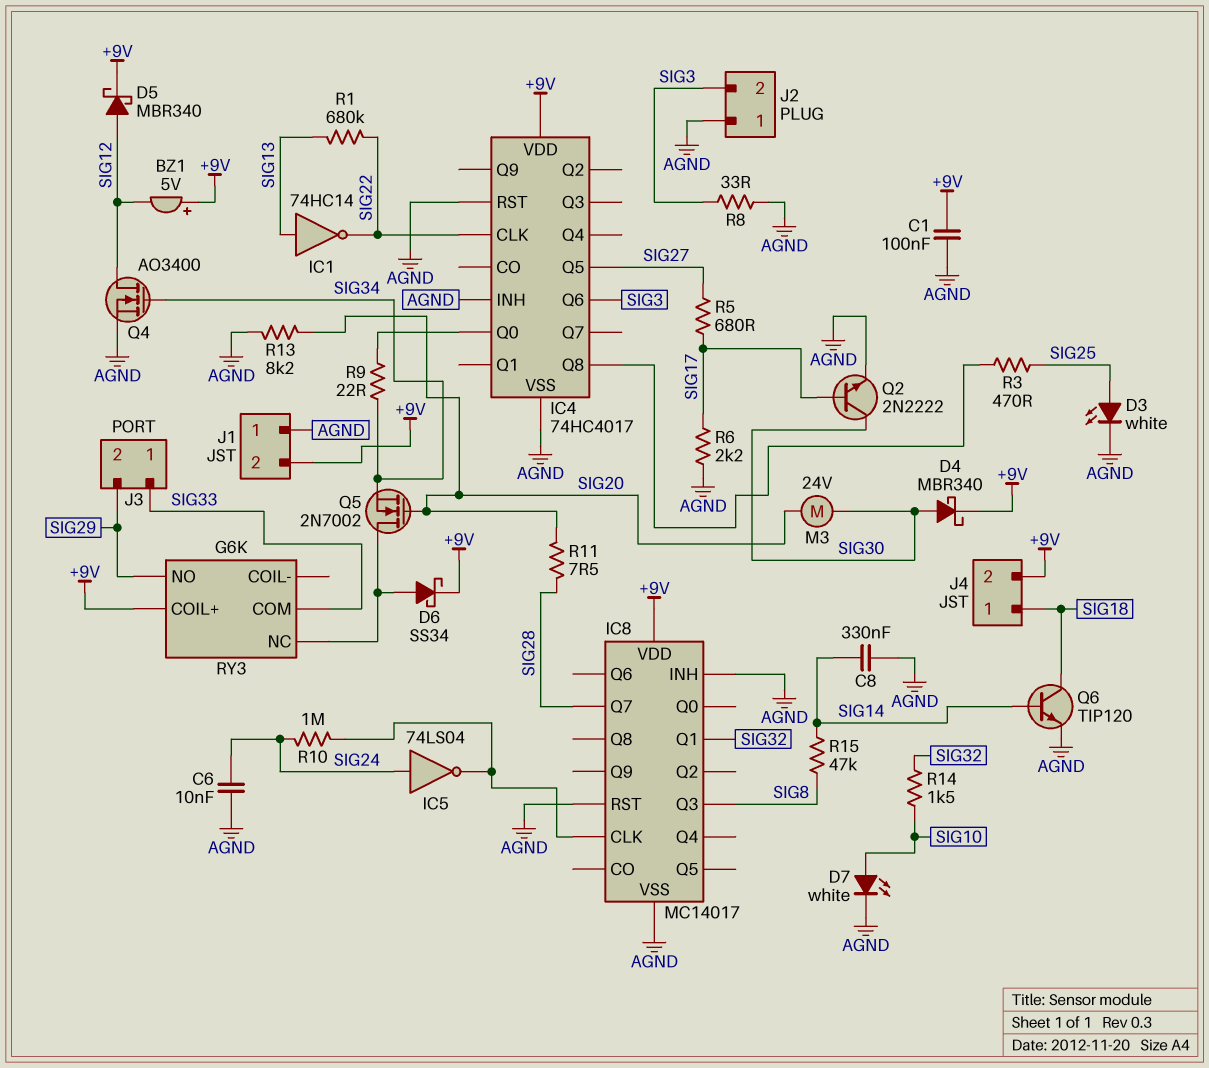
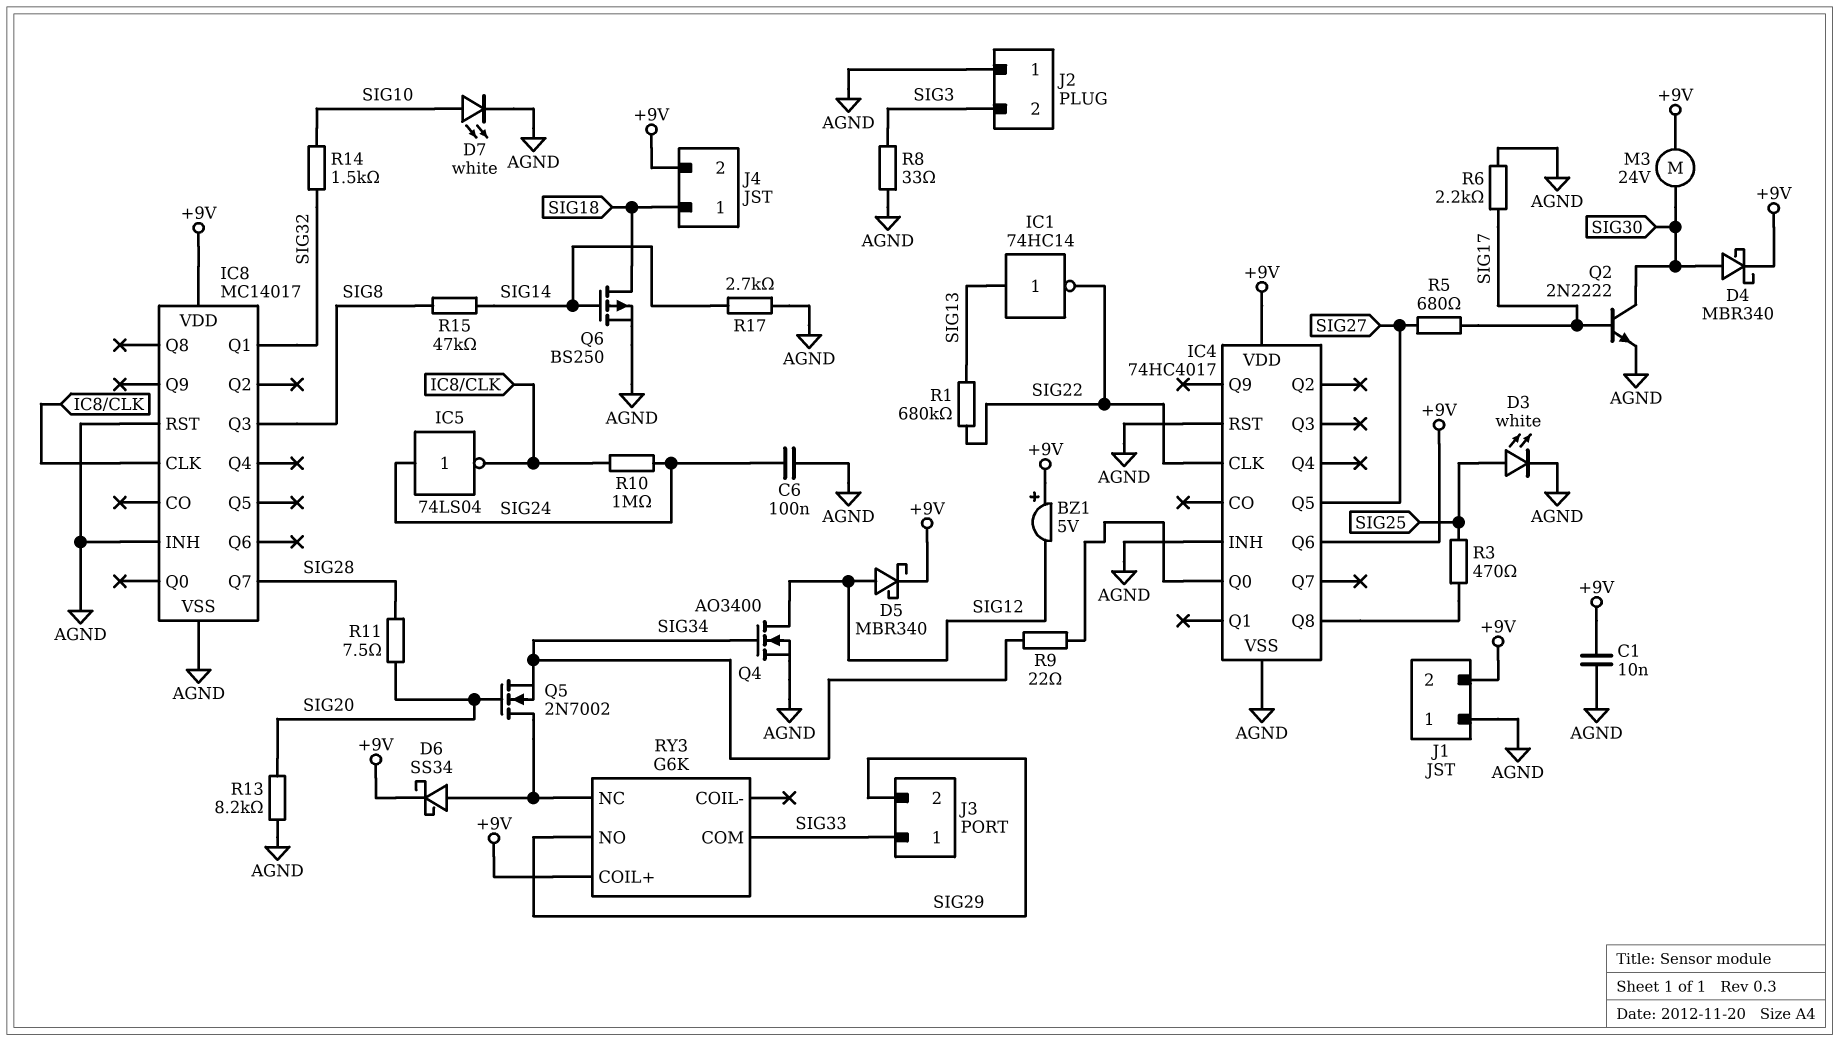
C1: 100nF (+9V, AGND) -> 10nF (+9V, AGND)
C6: 10nF (AGND, SIG24) -> 100nF (AGND, SIG24)
C8: 330nF (AGND, SIG14) -> none
IC4 pin Q6: SIG3 -> +9V
M3: motor 24V (SIG20, SIG30) -> motor 24V (+9V, SIG30)
Q6: NPN TIP120 (B SIG14, C SIG18, E AGND) -> PMOS BS250 (G SIG14, D SIG18, S AGND)
R17: none -> 2.7k (AGND, SIG14)

